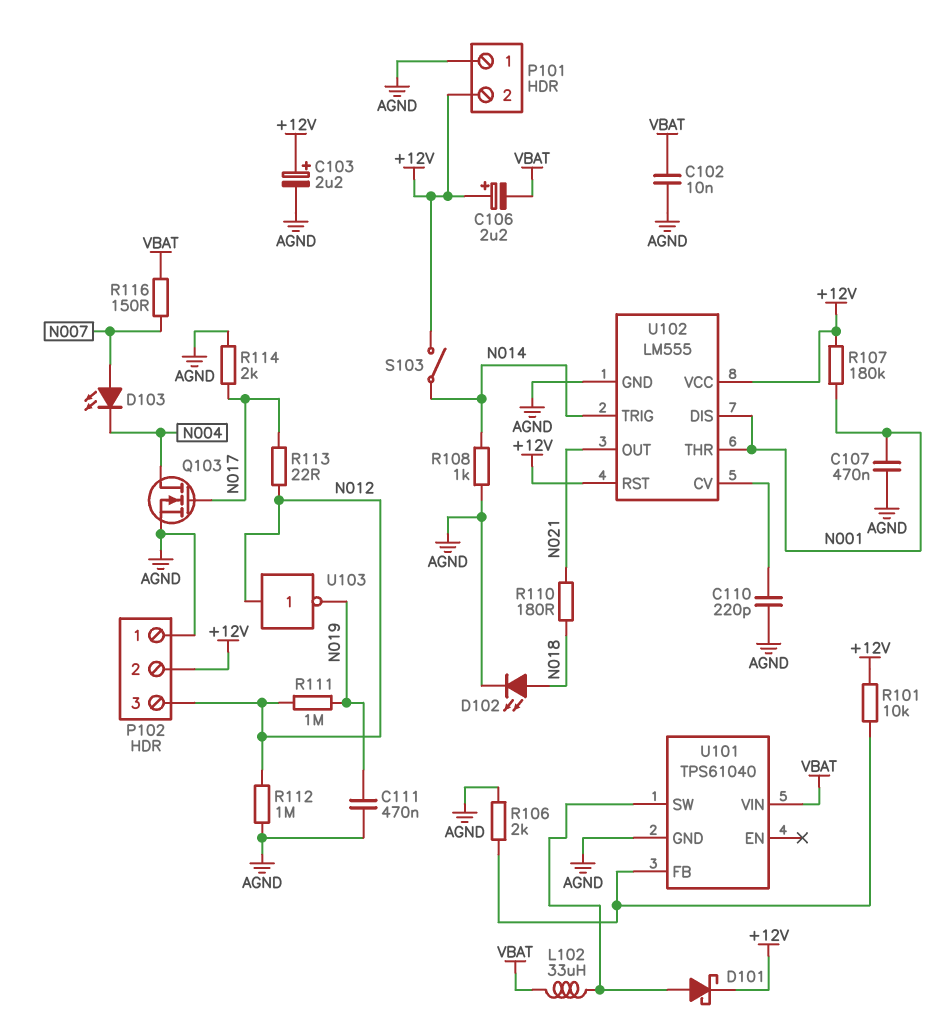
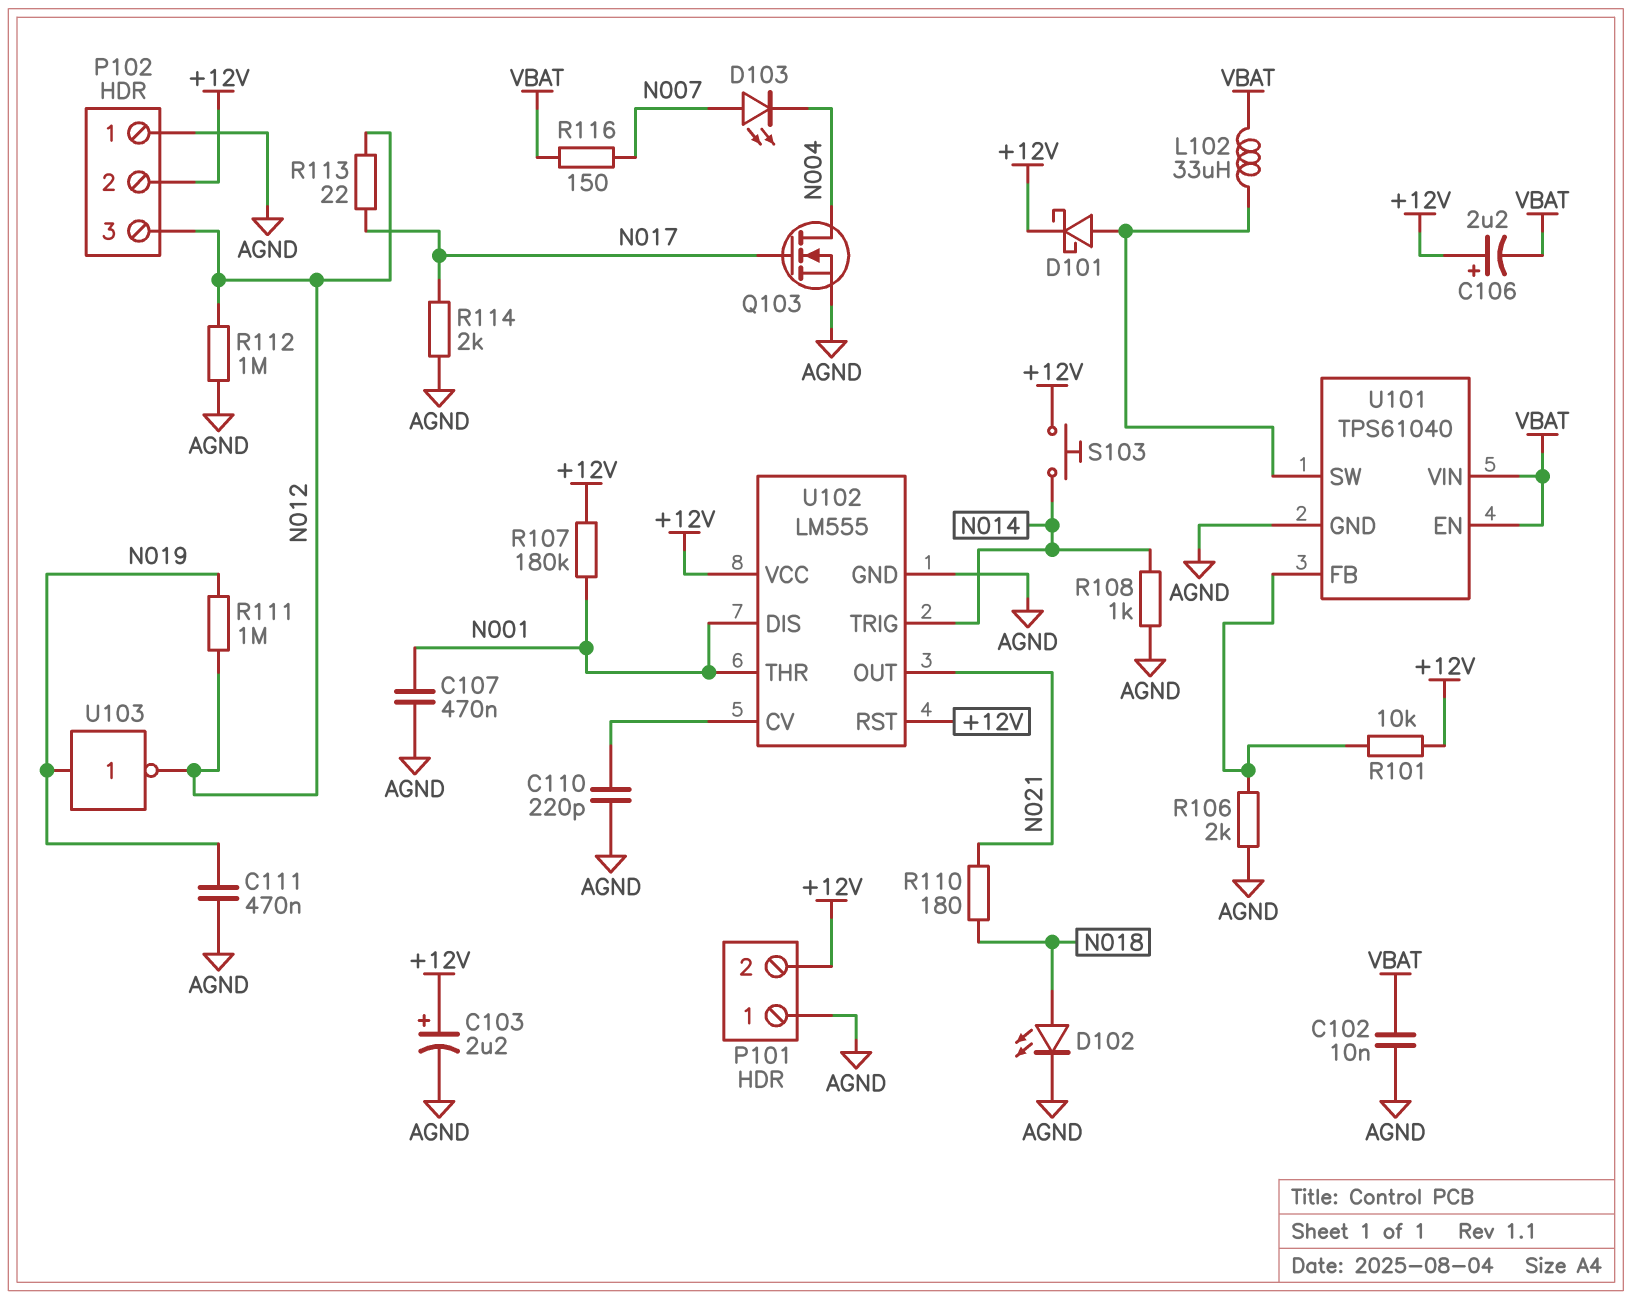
S103: switch (+12V, N014) -> button (+12V, N014)
U101 pin EN: none -> VBAT
U103: NOT (in N012, out N019) -> NOT (in N019, out N012)

